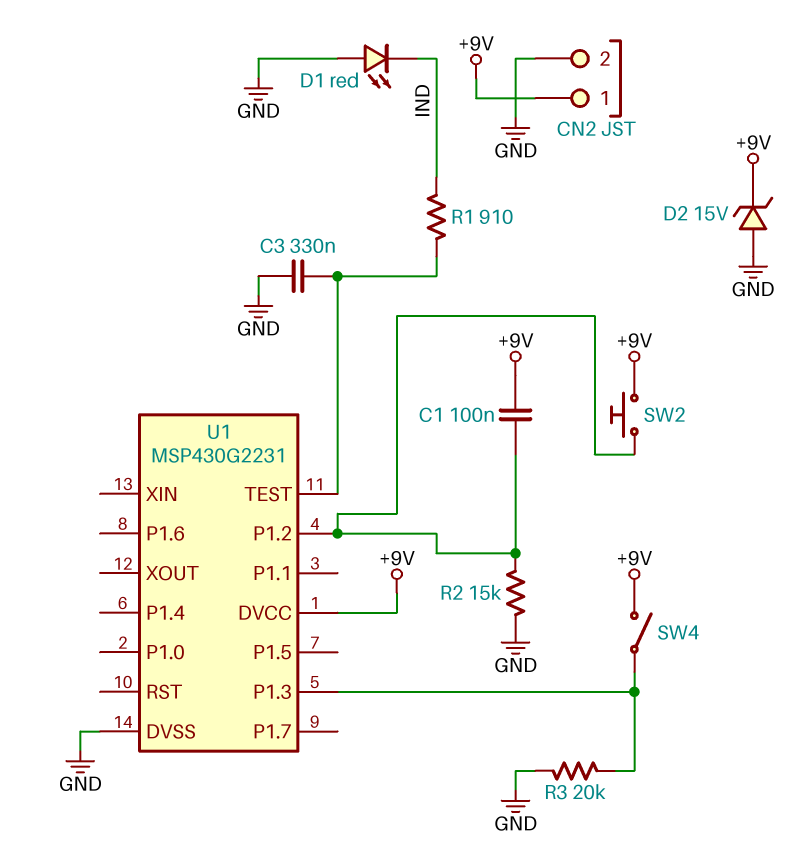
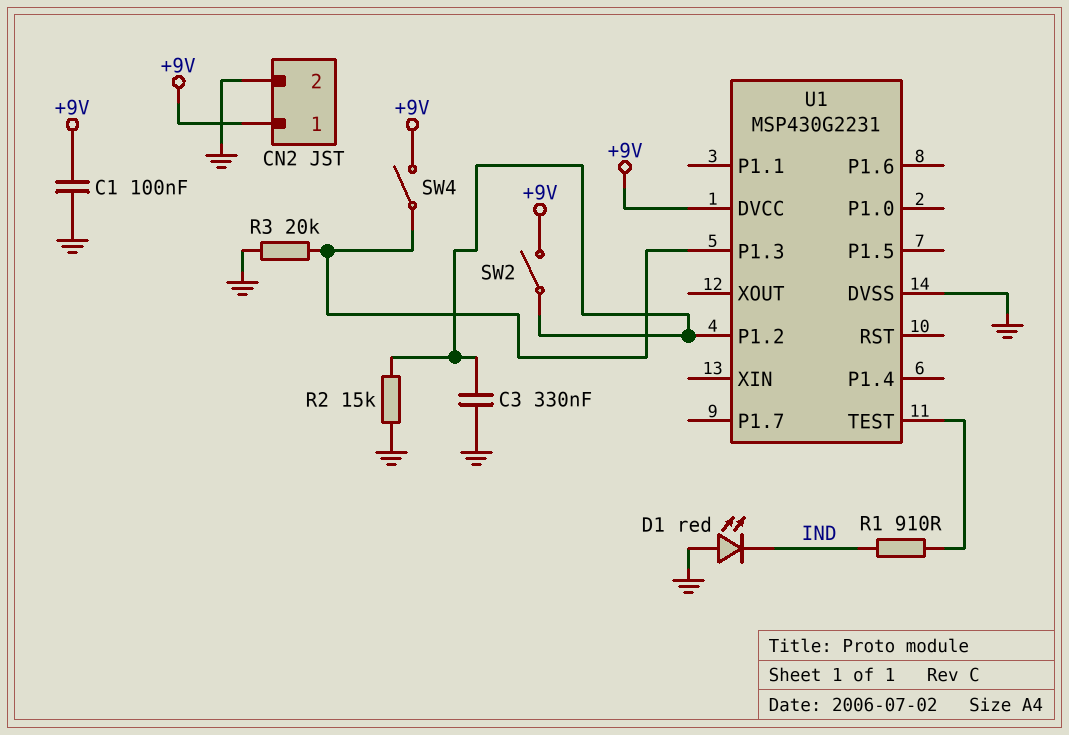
C1: 100nF (+9V, U1/P1.2) -> 100nF (+9V, GND)
C3: 330nF (GND, U1/TEST) -> 330nF (GND, U1/P1.2)
D2: zener 15V (A GND, K +9V) -> none
SW2: button (+9V, U1/P1.2) -> switch (+9V, U1/P1.2)

